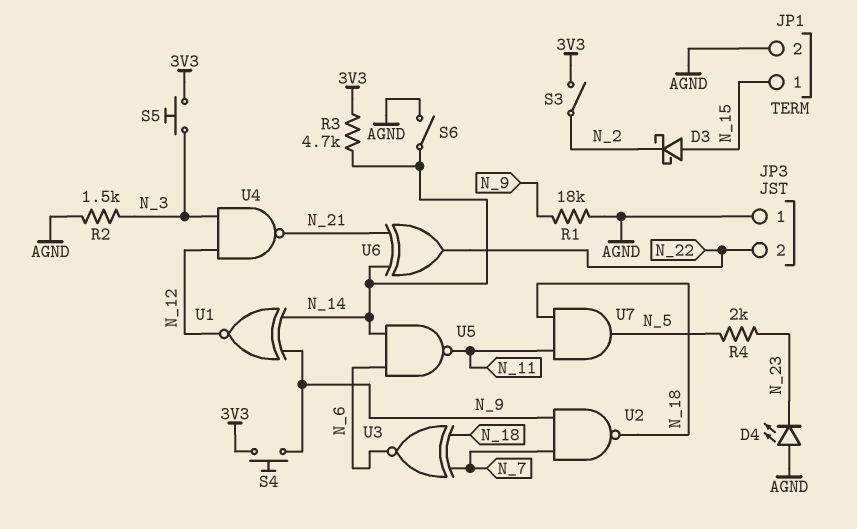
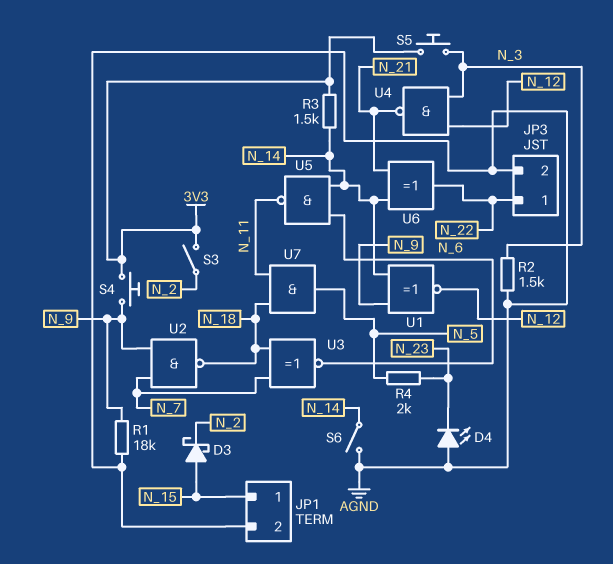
JP3 pin 1: AGND -> N_22
JP3 pin 2: N_22 -> AGND
R3: 4.7k (3V3, N_14) -> 1.5k (3V3, N_14)

